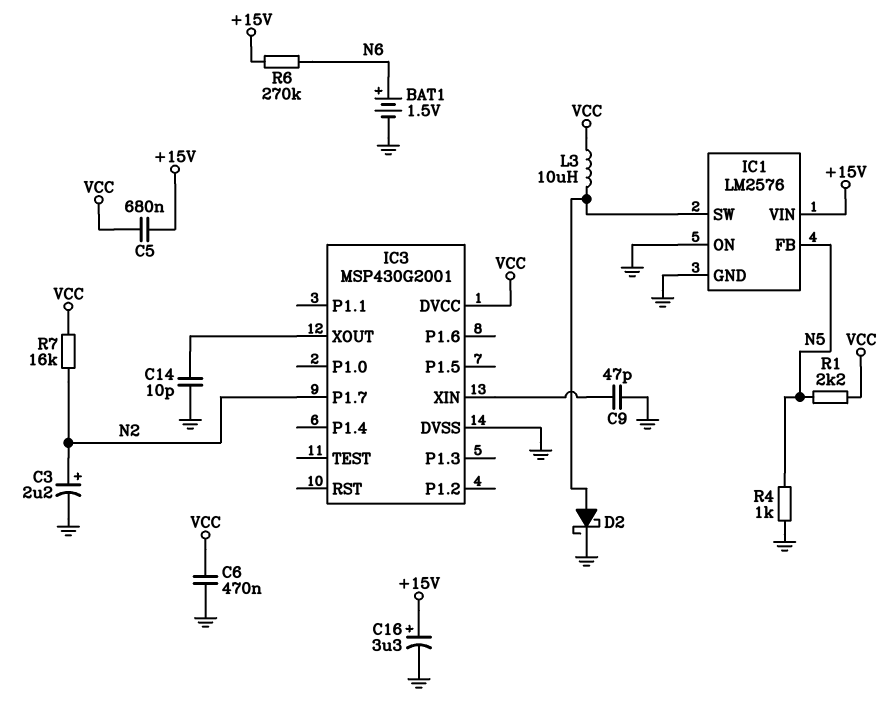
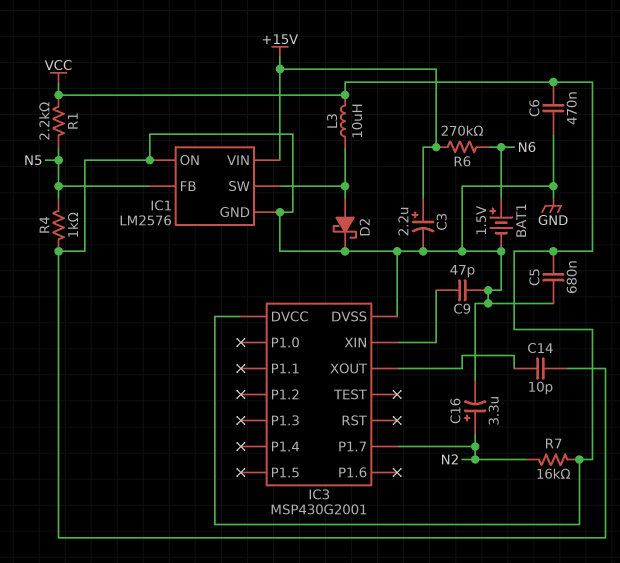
C3: 2.2uF (plus N2, minus GND) -> 2.2uF (plus +15V, minus GND)
C5: 680nF (+15V, VCC) -> 680nF (GND, VCC)
C16: 3.3uF (plus +15V, minus GND) -> 3.3uF (plus N2, minus GND)

